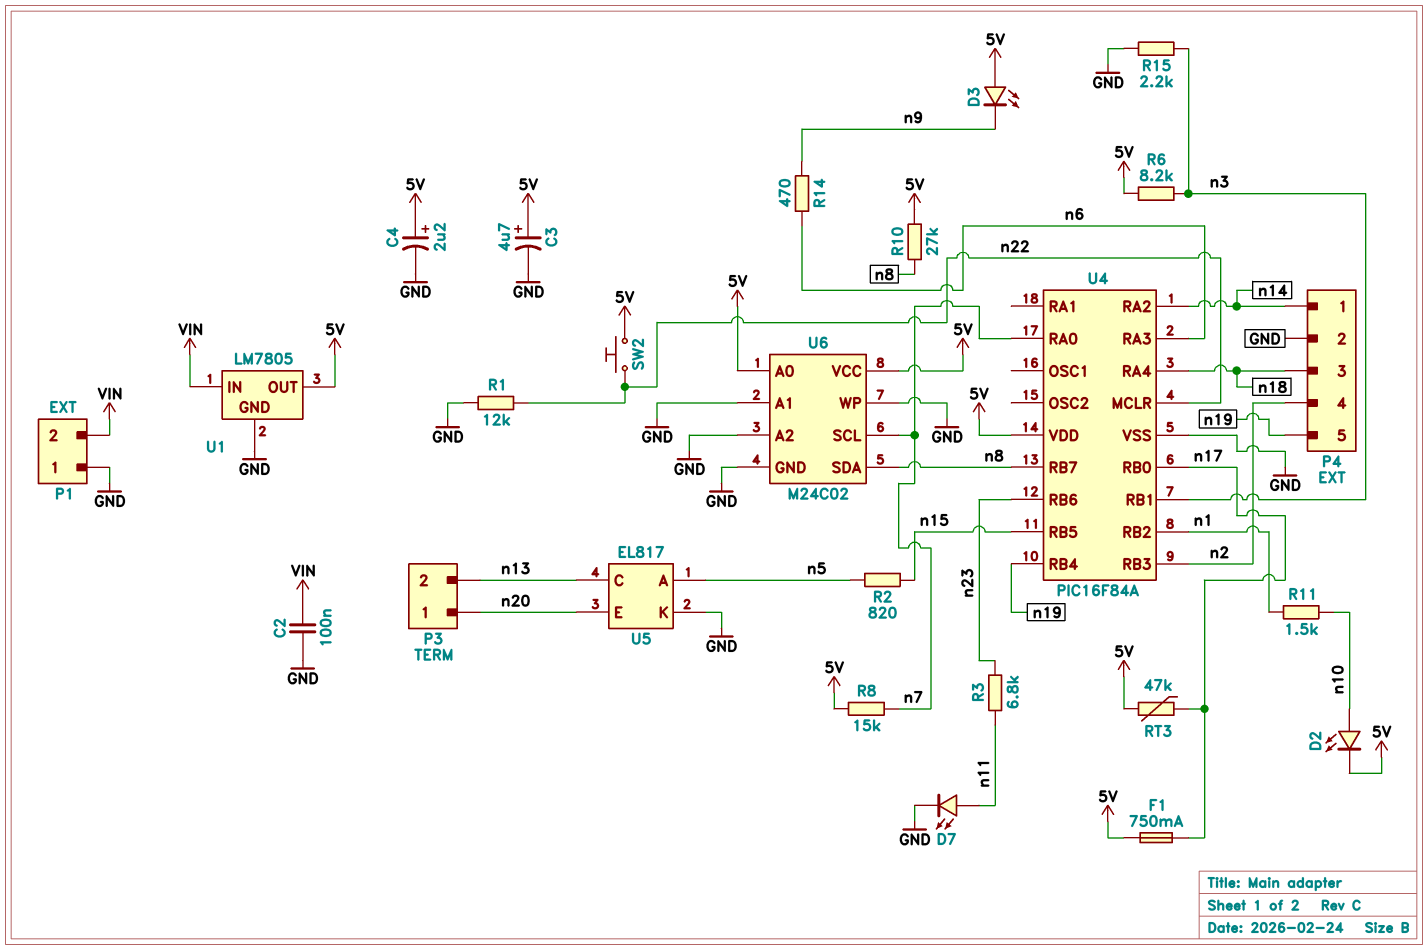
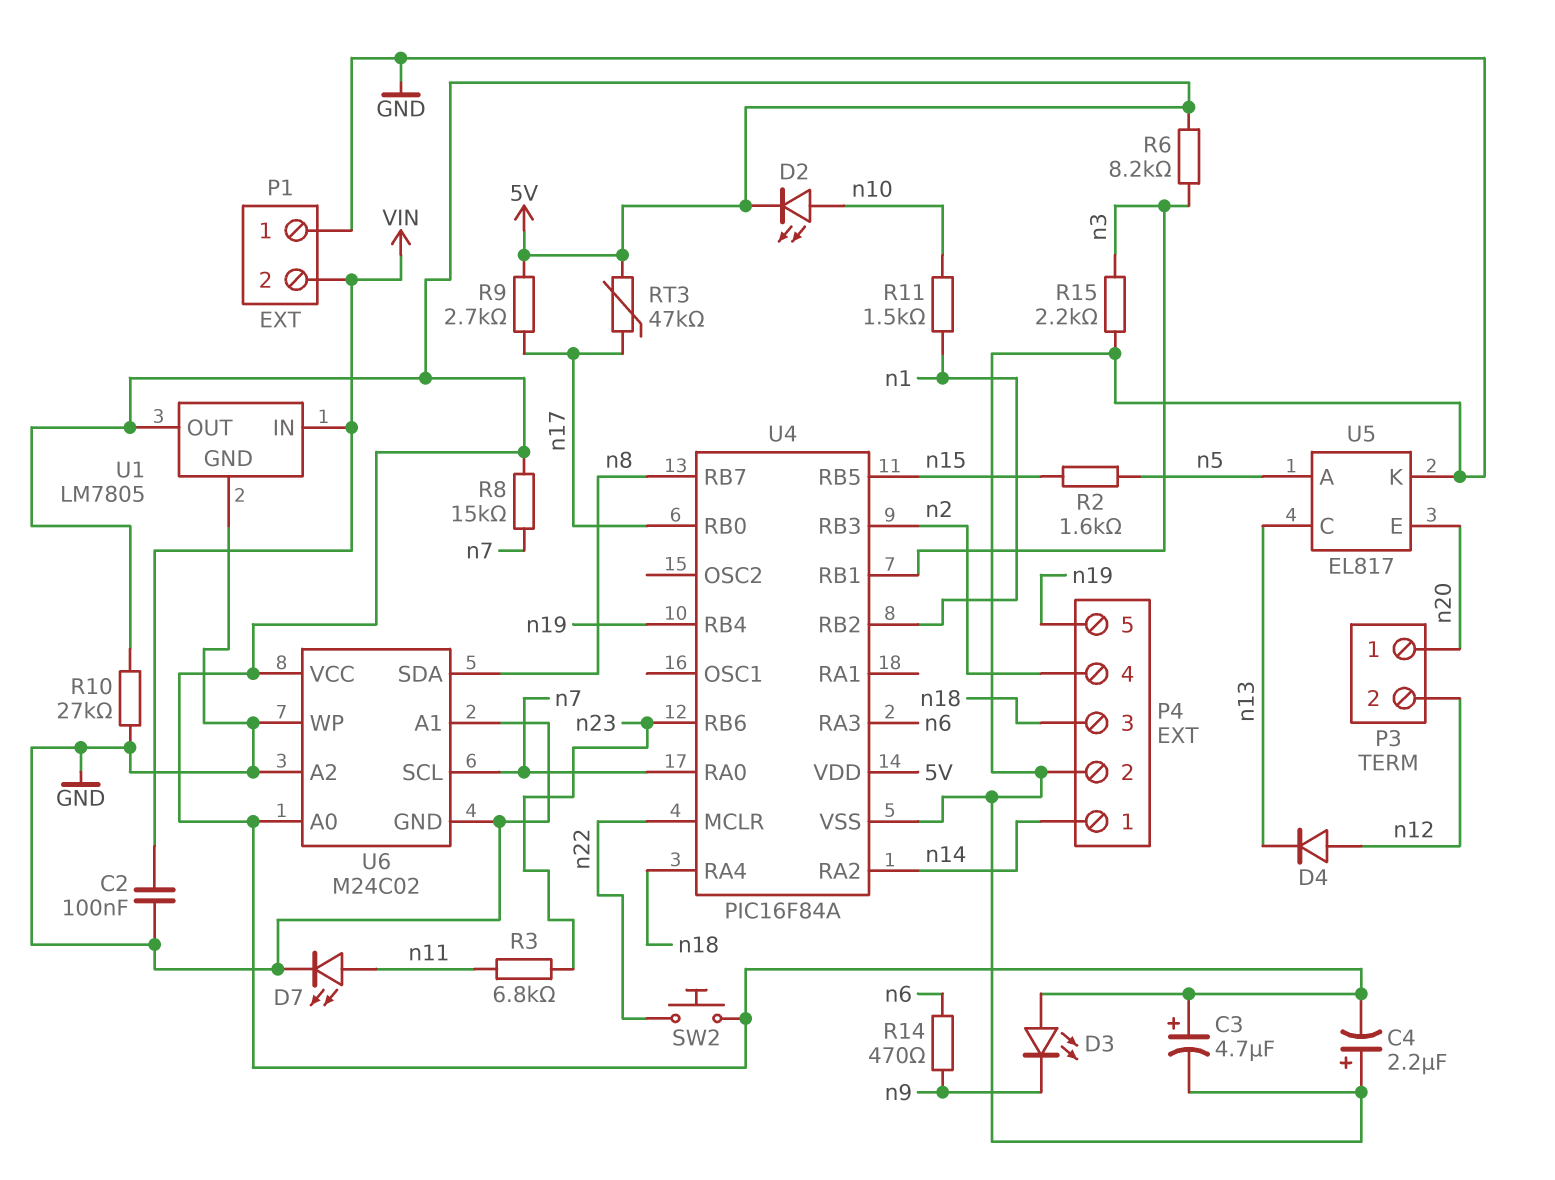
C4: 2.2uF (plus 5V, minus GND) -> 2.2uF (plus GND, minus 5V)
D4: none -> diode (A n12, K n13)
F1: 750mA (5V, n17) -> none
P3 pin 2: n13 -> n12
R1: 12k (GND, n22) -> none
R2: 820 (n5, n15) -> 1.6k (n5, n15)
R9: none -> 2.7k (5V, n17)
R10: 27k (5V, n8) -> 27k (5V, GND)

